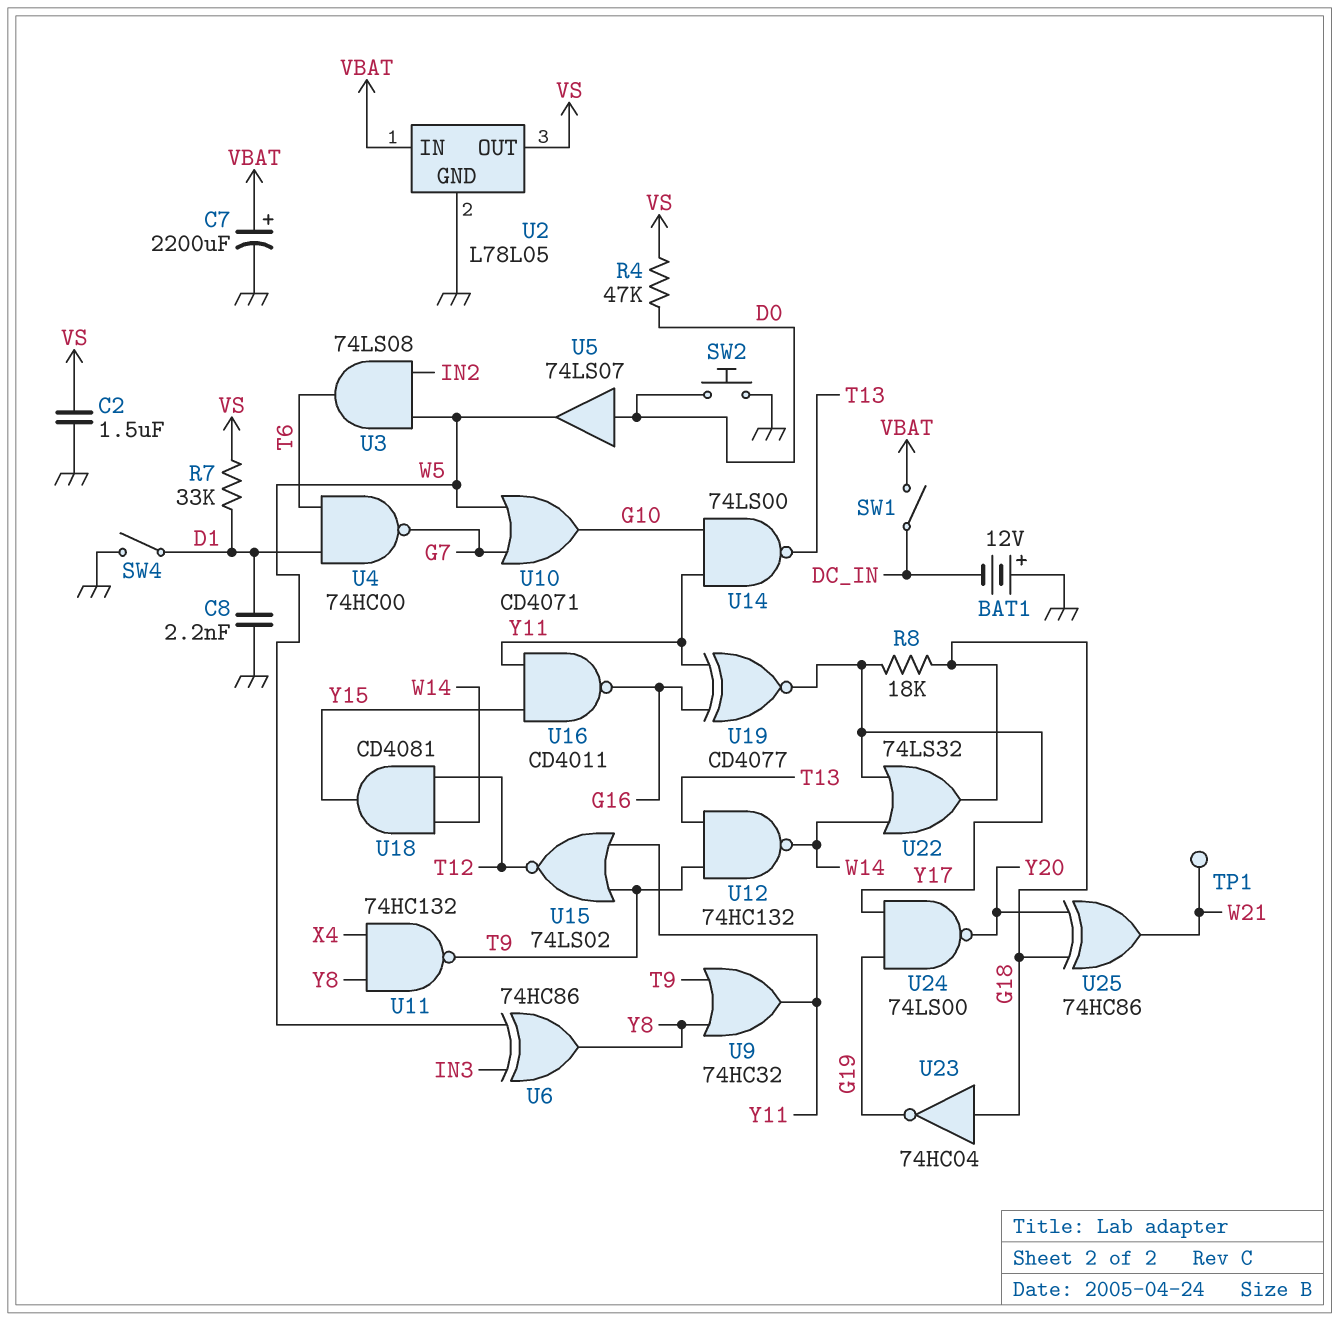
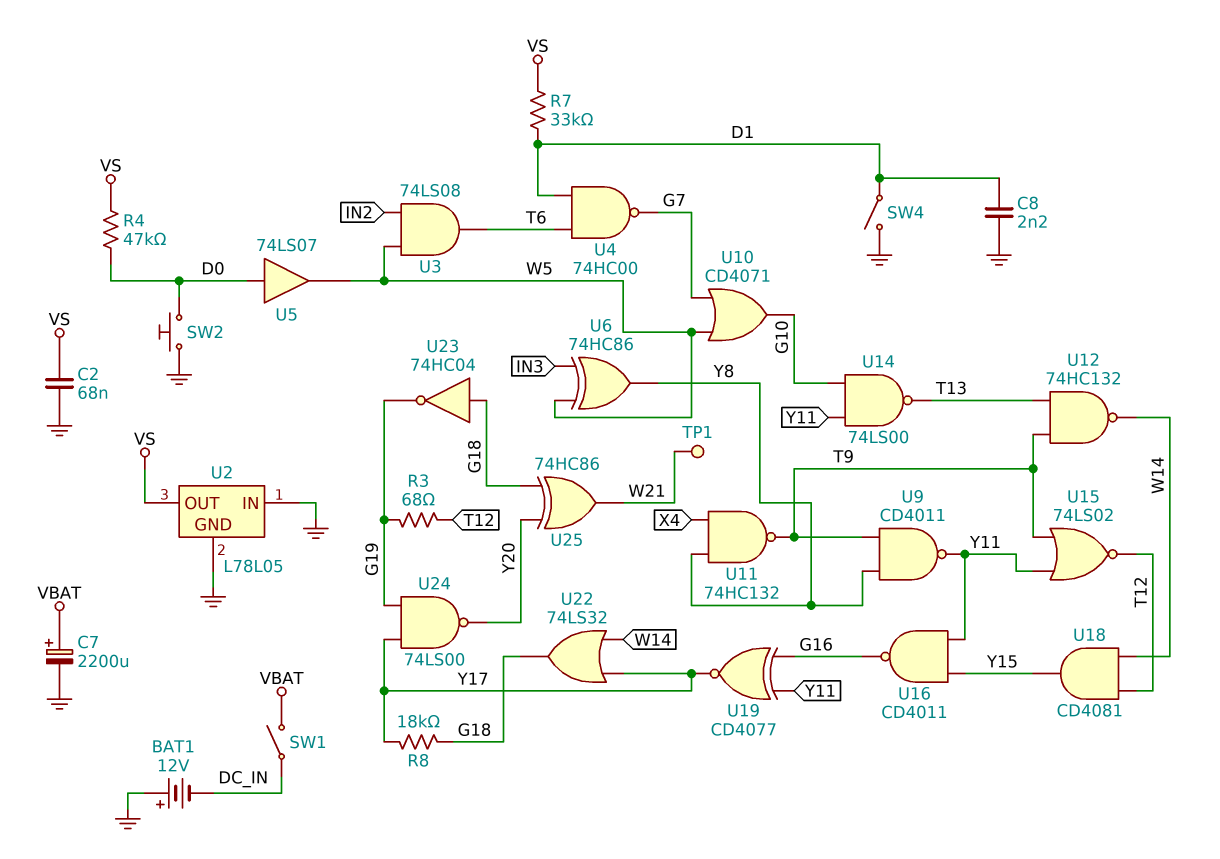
C2: 1.5uF (GND, VS) -> 68nF (GND, VS)
R3: none -> 68 (G19, T12)
U2 pin IN: VBAT -> GND
U9: OR 74HC32 (in T9, in Y8, out Y11) -> NAND CD4011 (in T9, in Y8, out Y11)

